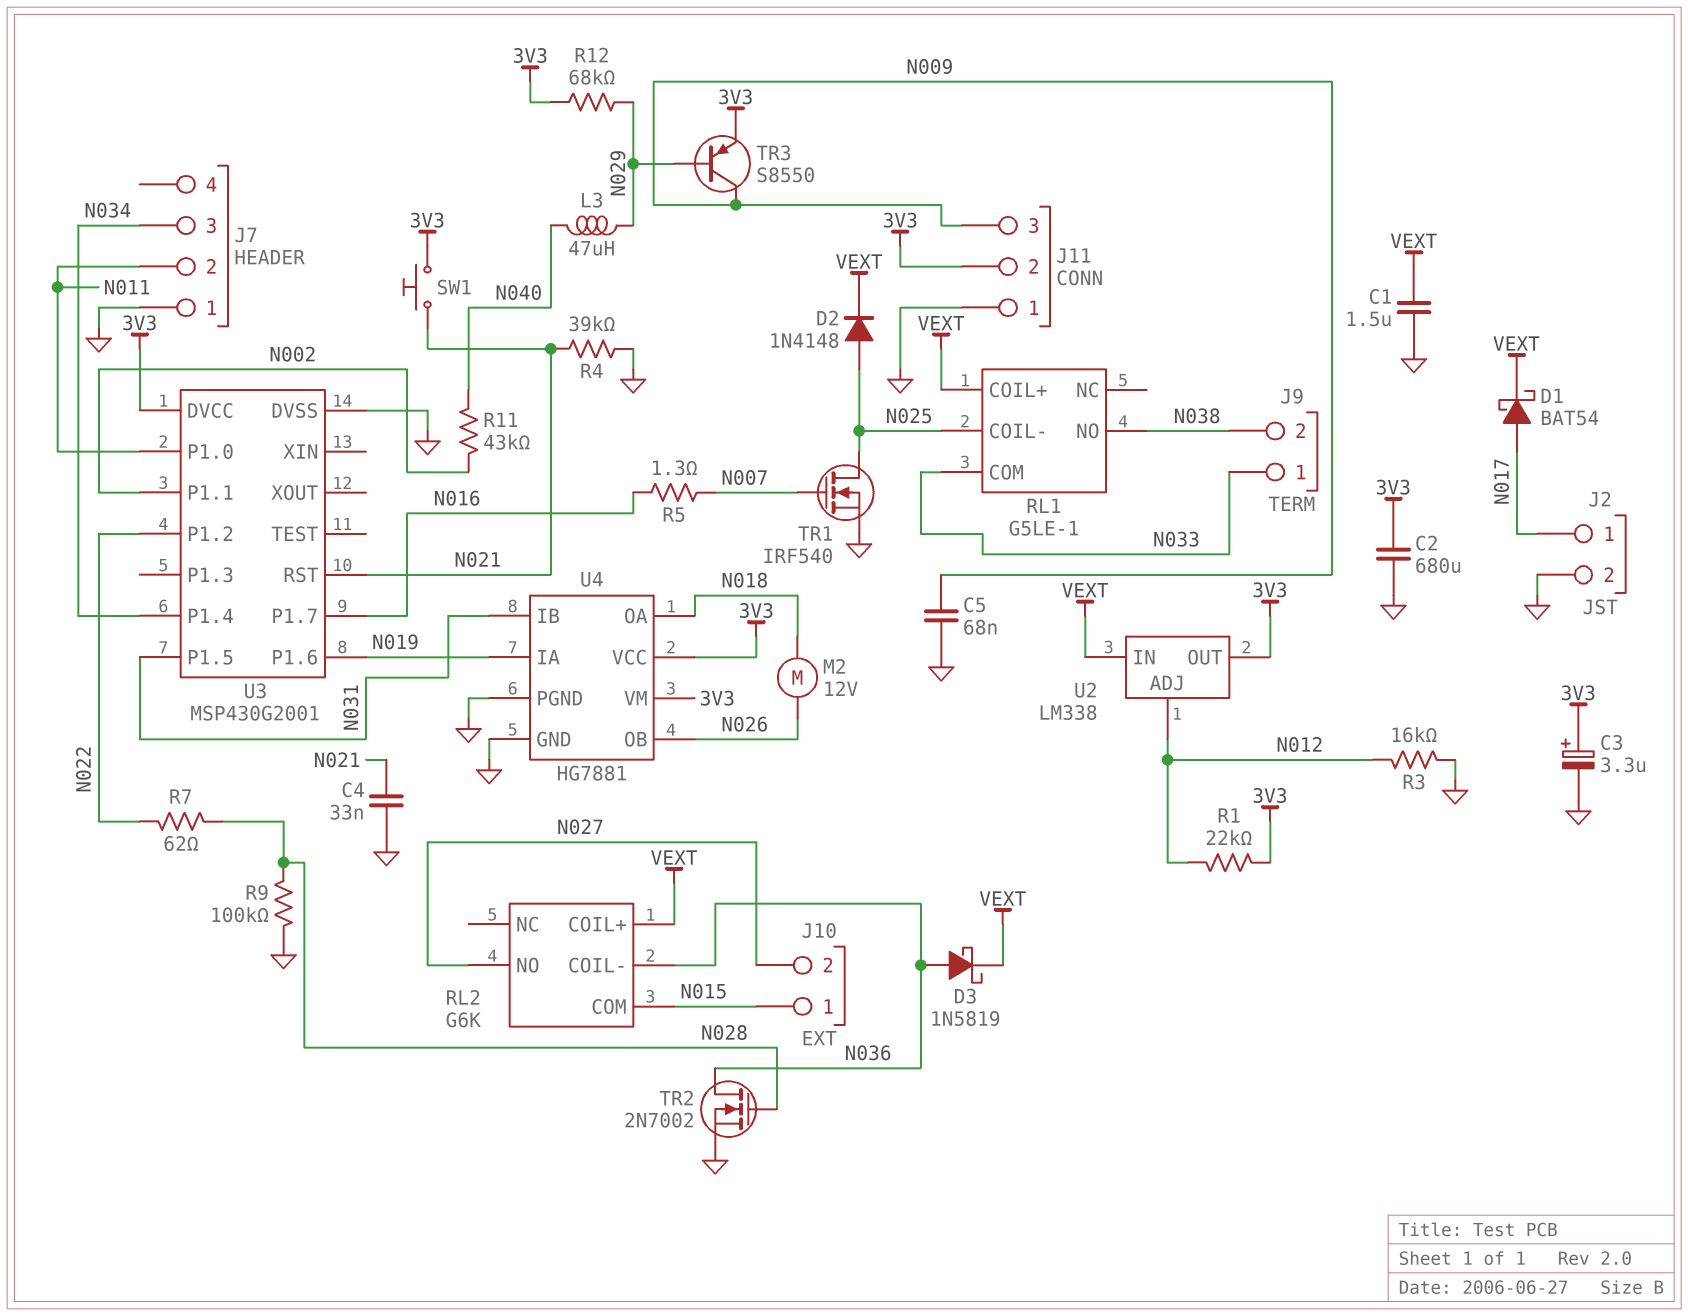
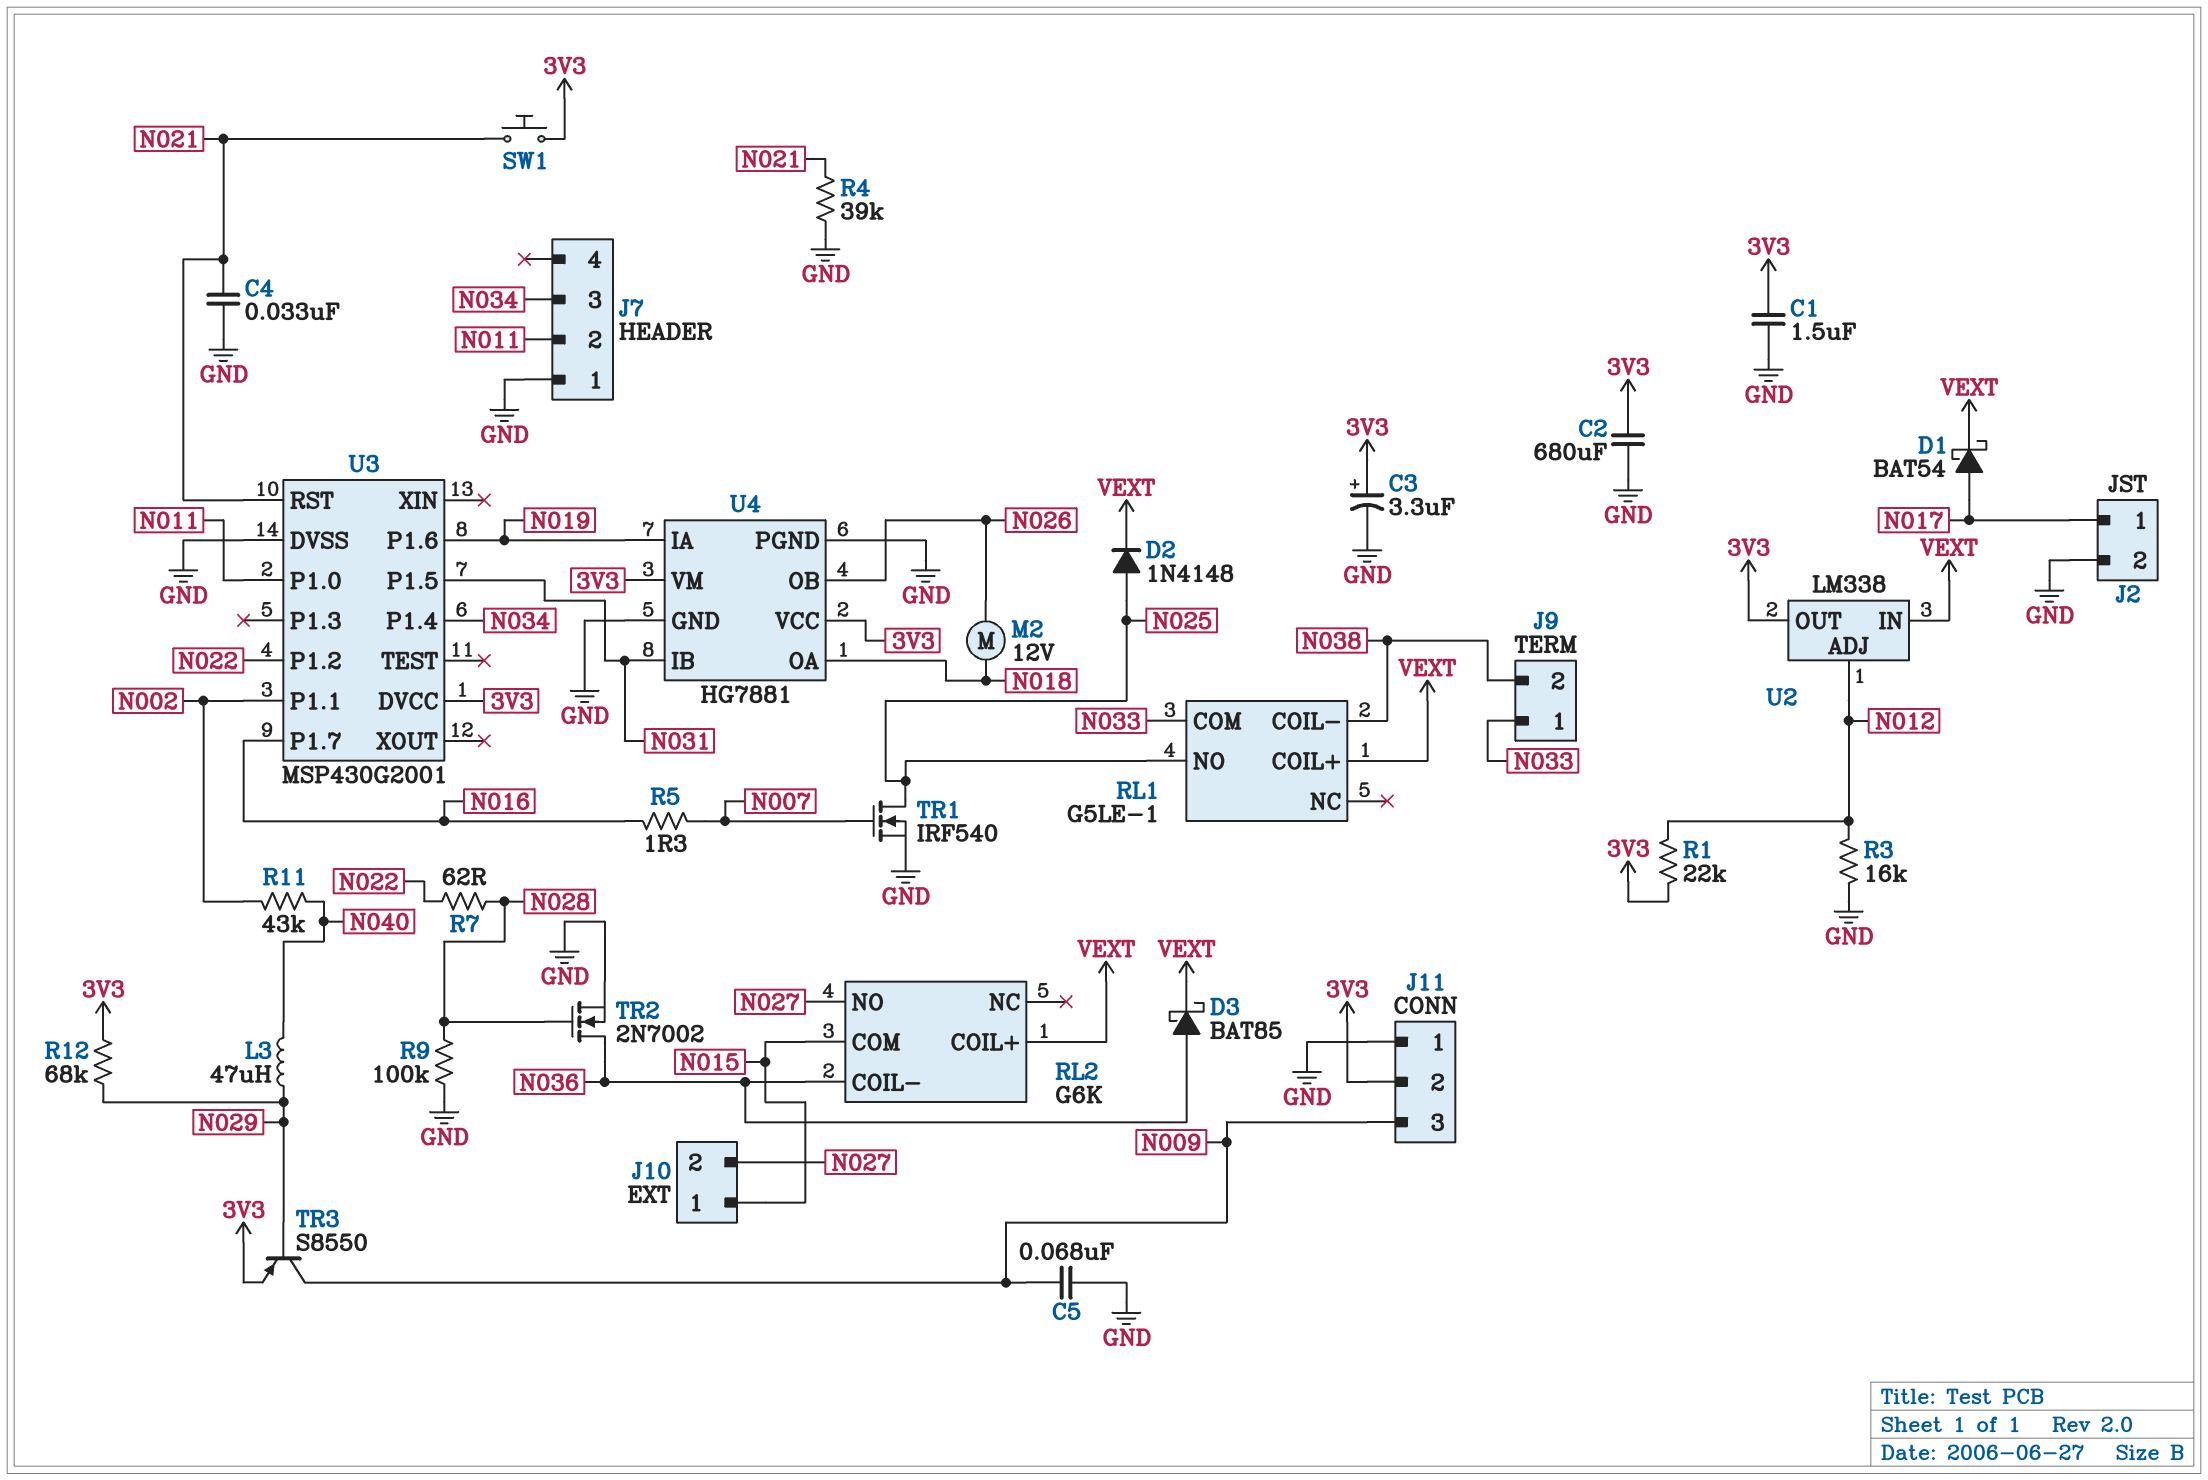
C1: 1.5uF (GND, VEXT) -> 1.5uF (3V3, GND)
D3: schottky 1N5819 (A N036, K VEXT) -> schottky BAT85 (A N036, K VEXT)
RL1 pin COIL-: N025 -> N038
RL1 pin NO: N038 -> N025

